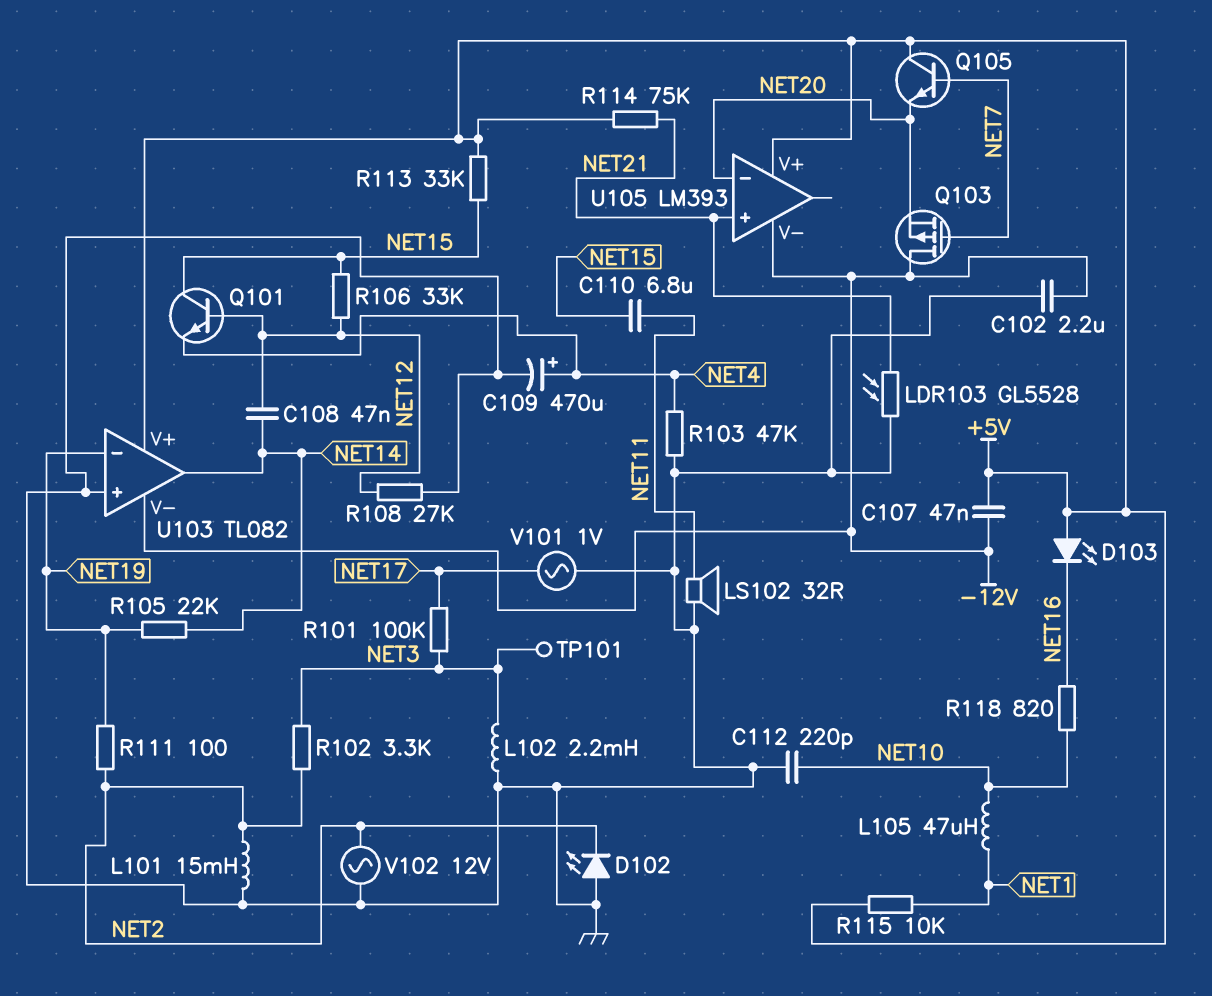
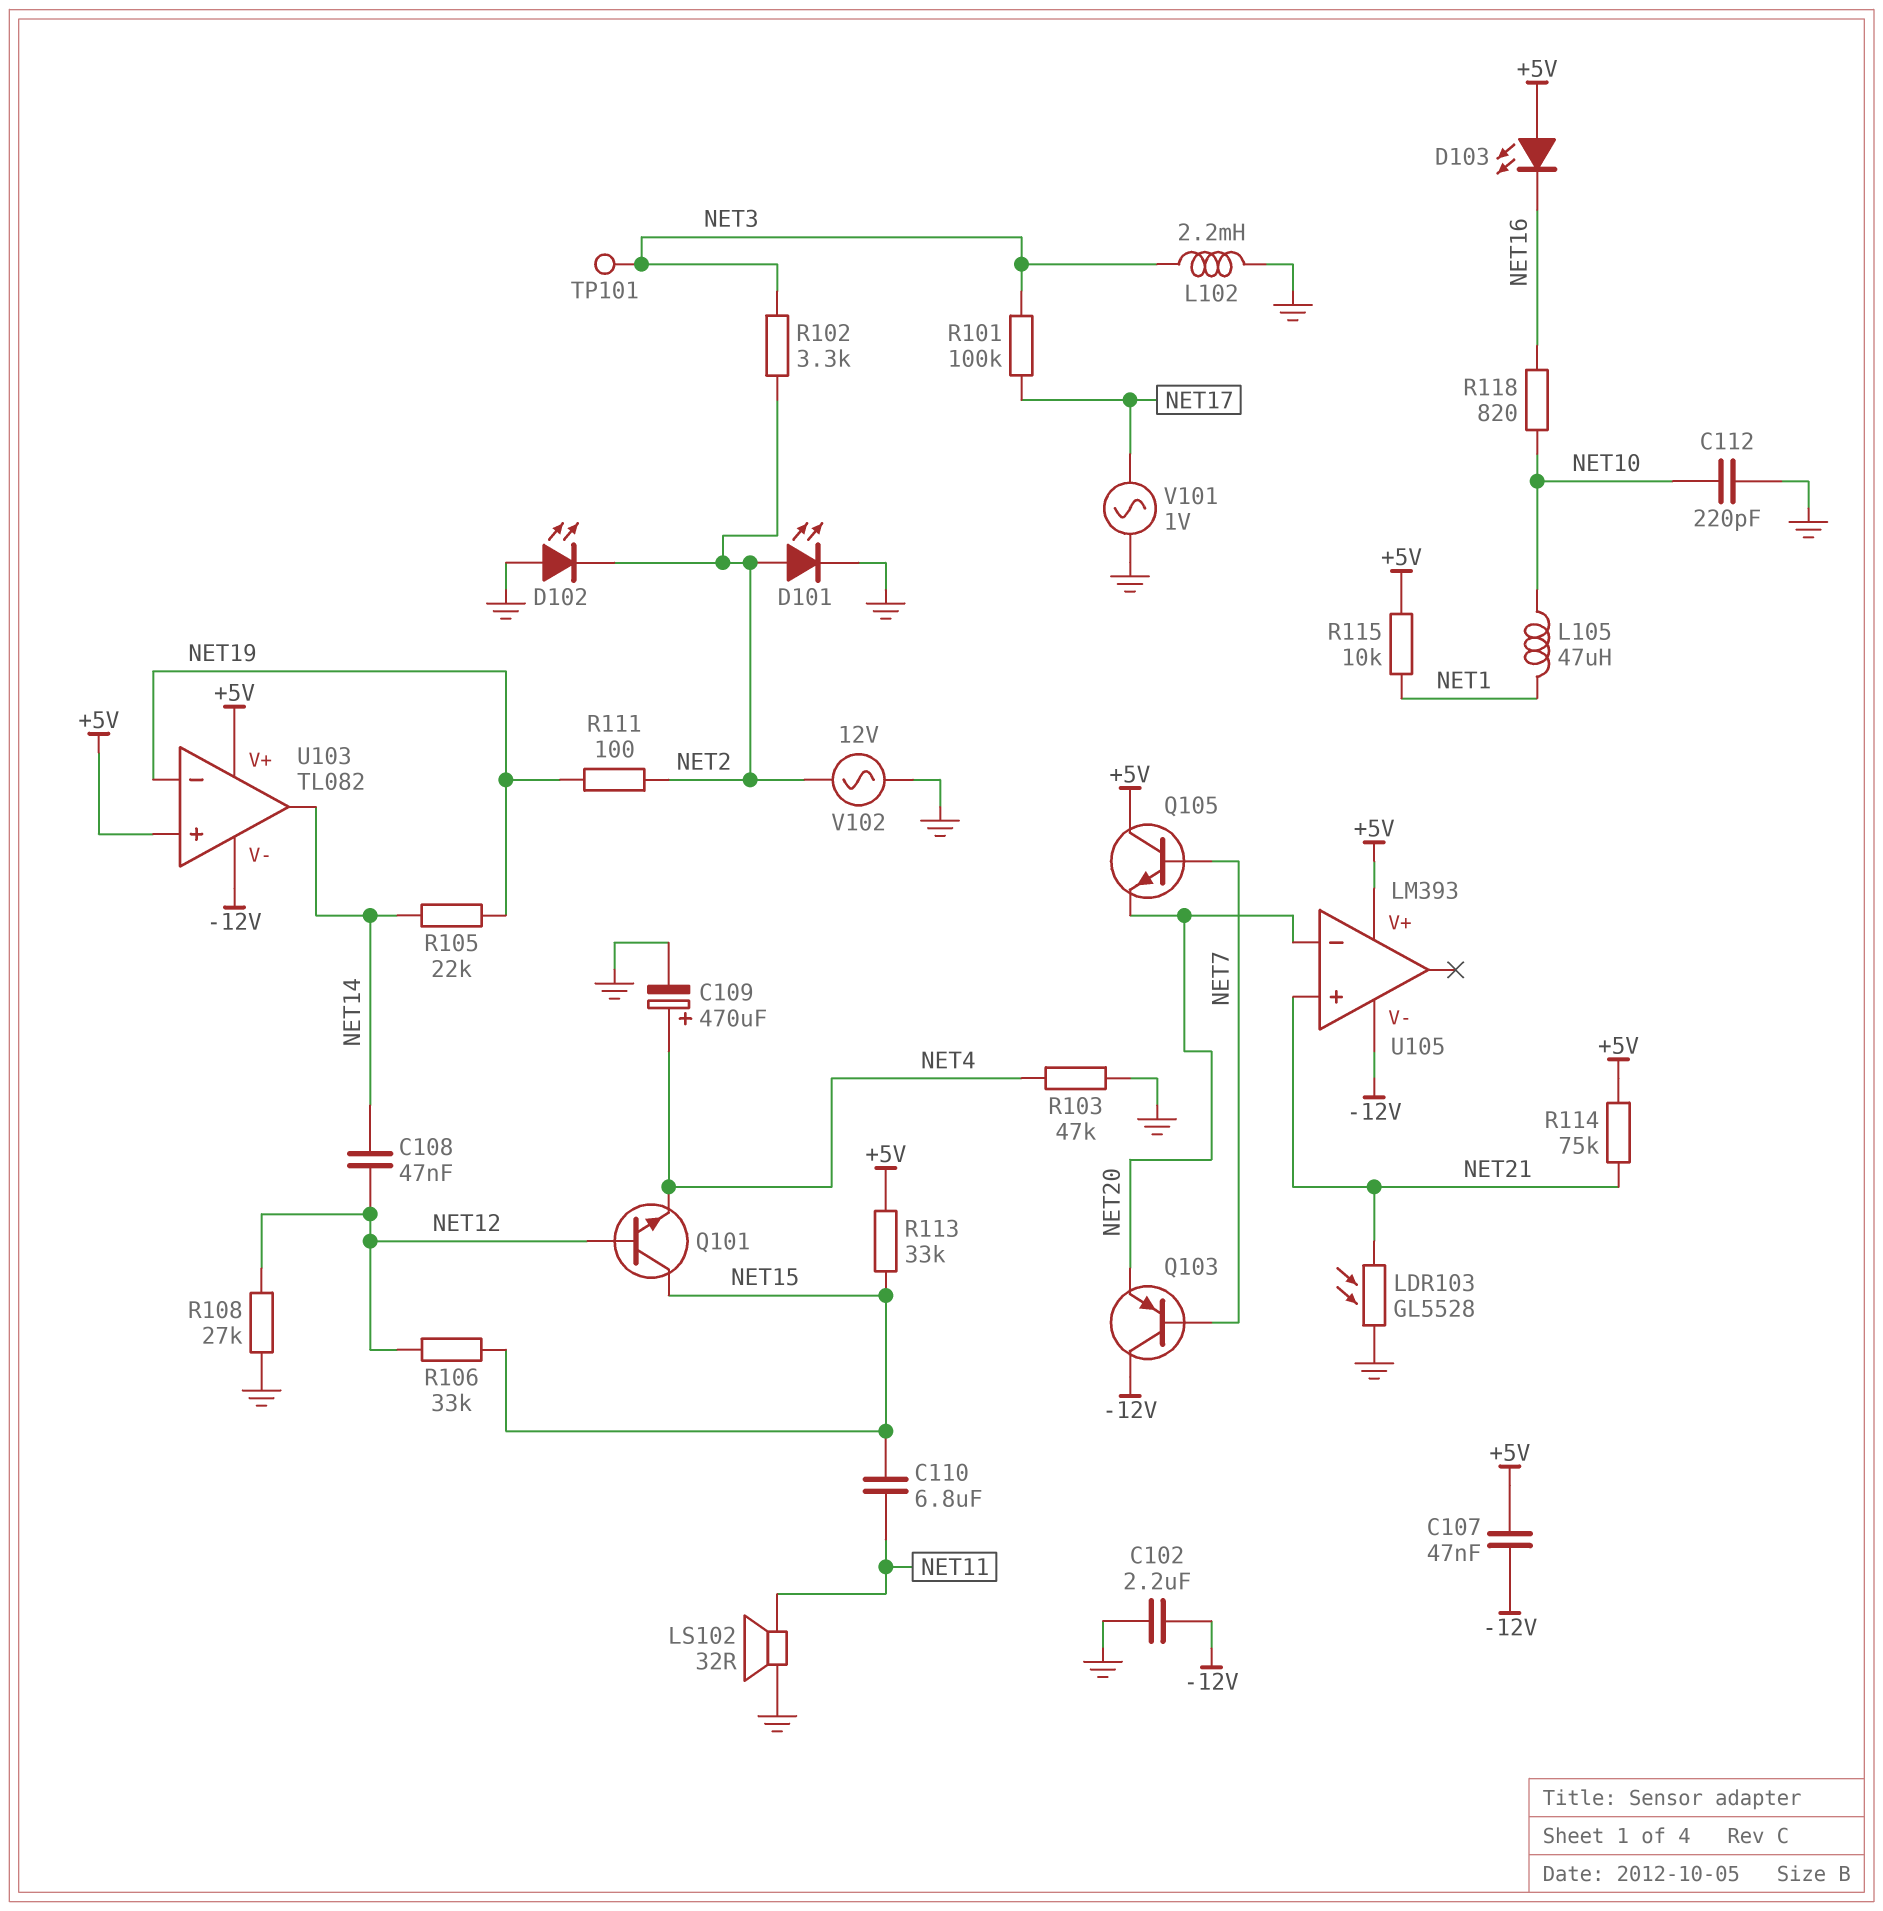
D101: none -> LED (A NET2, K GND)
L101: 15mH (GND, NET2) -> none
Q103: PMOS (G NET7, D -12V, S NET20) -> PNP (B NET7, C -12V, E NET20)
U103 pin in+: GND -> +5V

